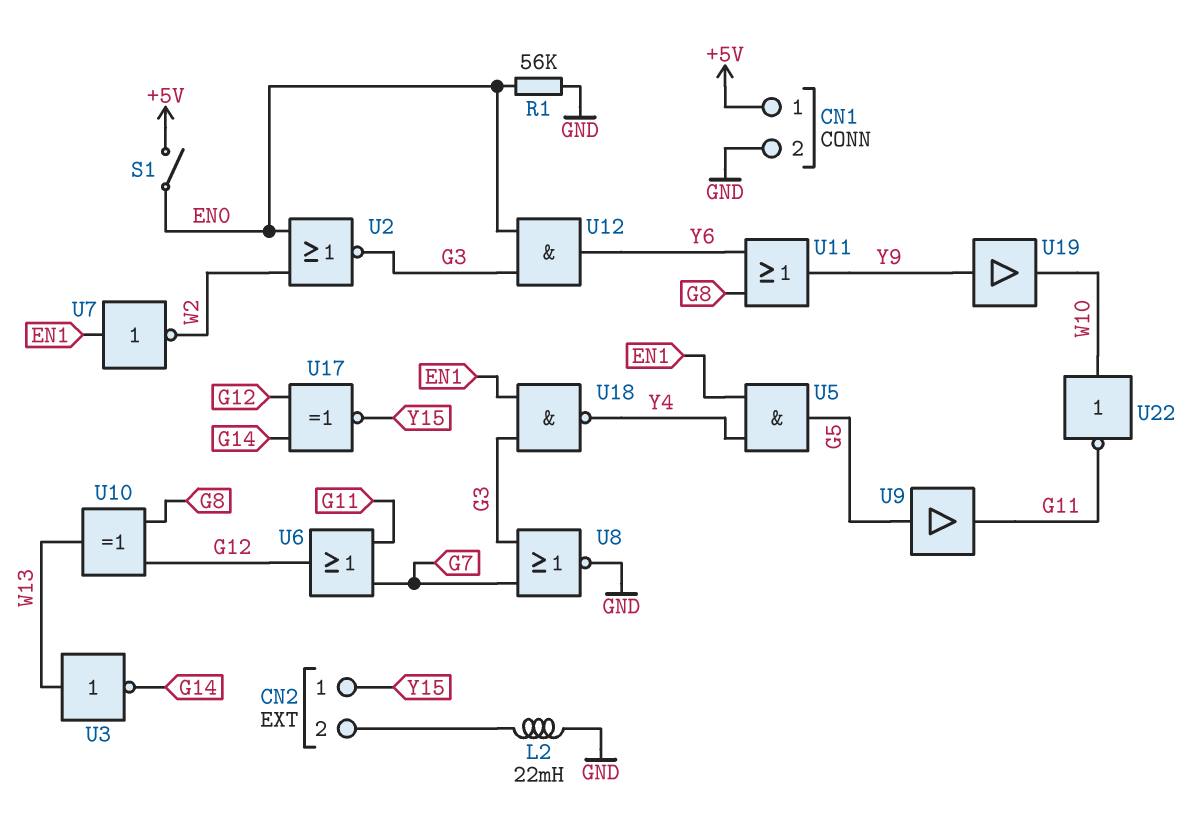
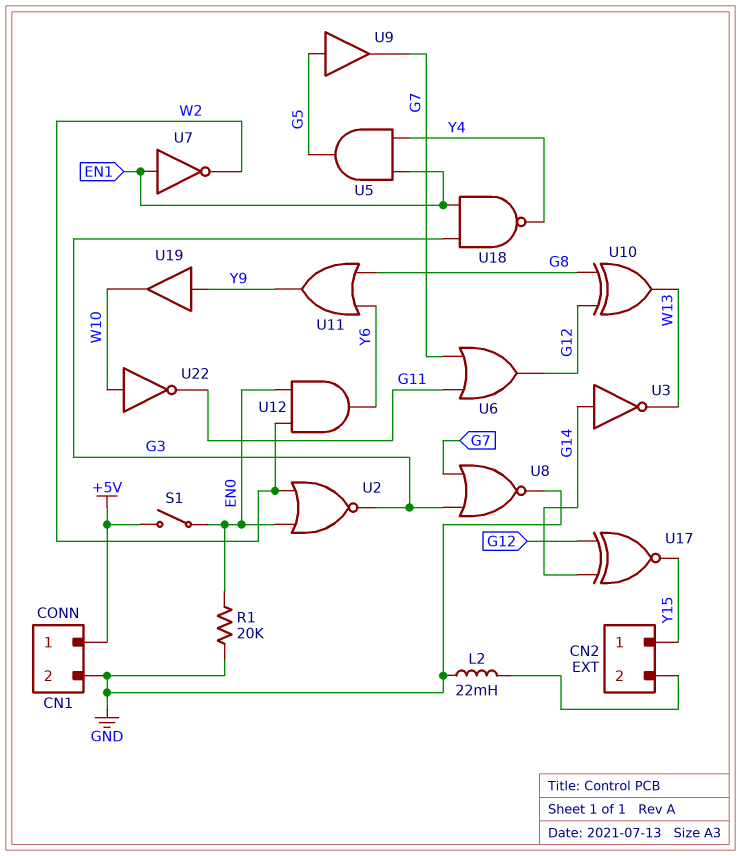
R1: 56k (EN0, GND) -> 20k (EN0, GND)
U3: NOT (in W13, out G14) -> NOT (in G14, out W13)
U9: buffer (in G5, out G11) -> buffer (in G5, out G7)
U12: AND (in EN0, in G3, out Y6) -> AND (in EN0, in W2, out Y6)

